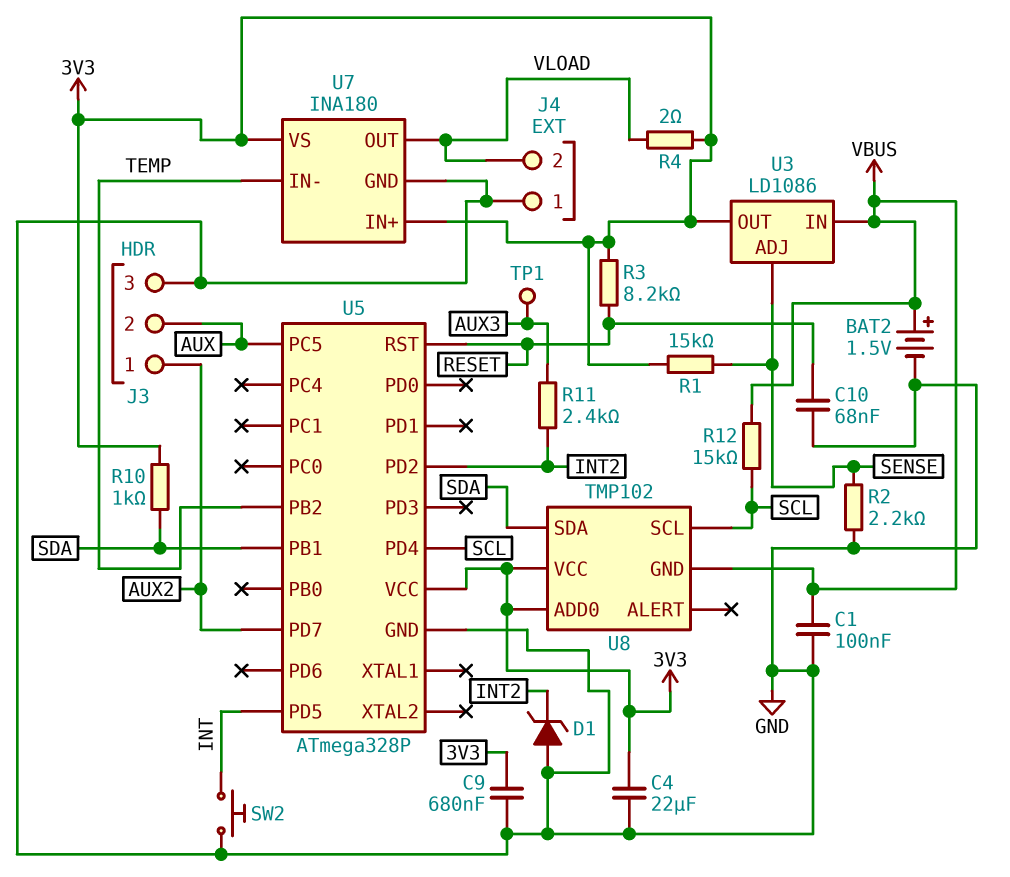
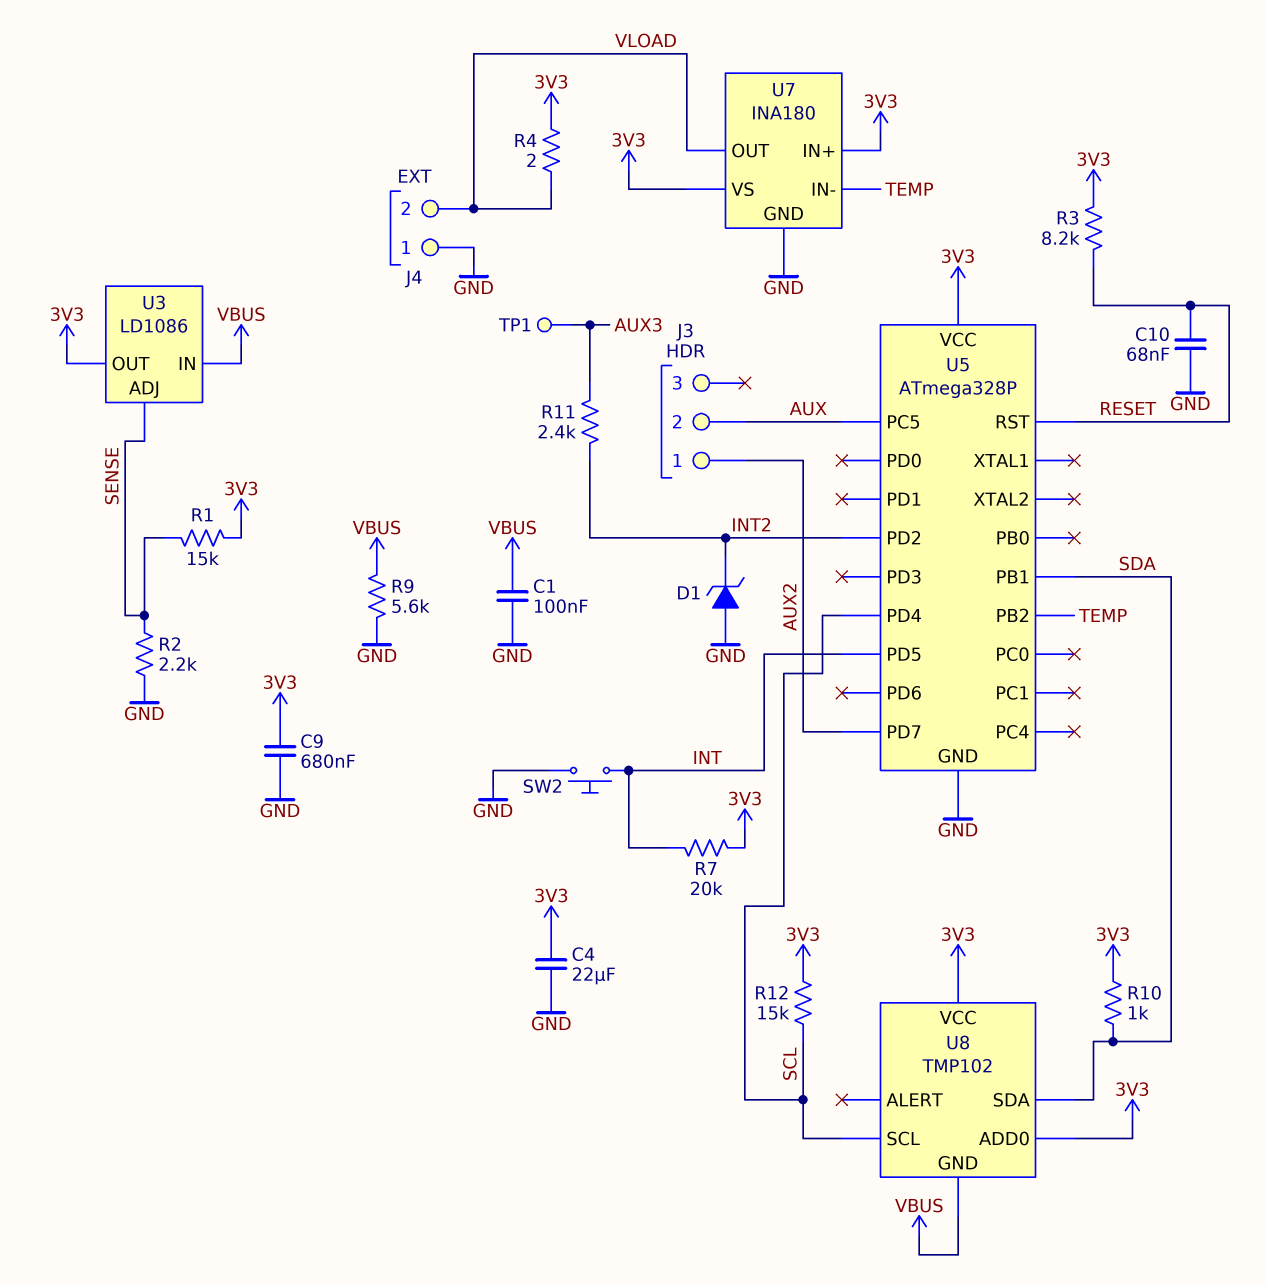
BAT2: 1.5V (plus VBUS, minus GND) -> none
J3 pin 3: GND -> none
R7: none -> 20k (3V3, INT)
R9: none -> 5.6k (GND, VBUS)
R12: 15k (SCL, VBUS) -> 15k (3V3, SCL)

